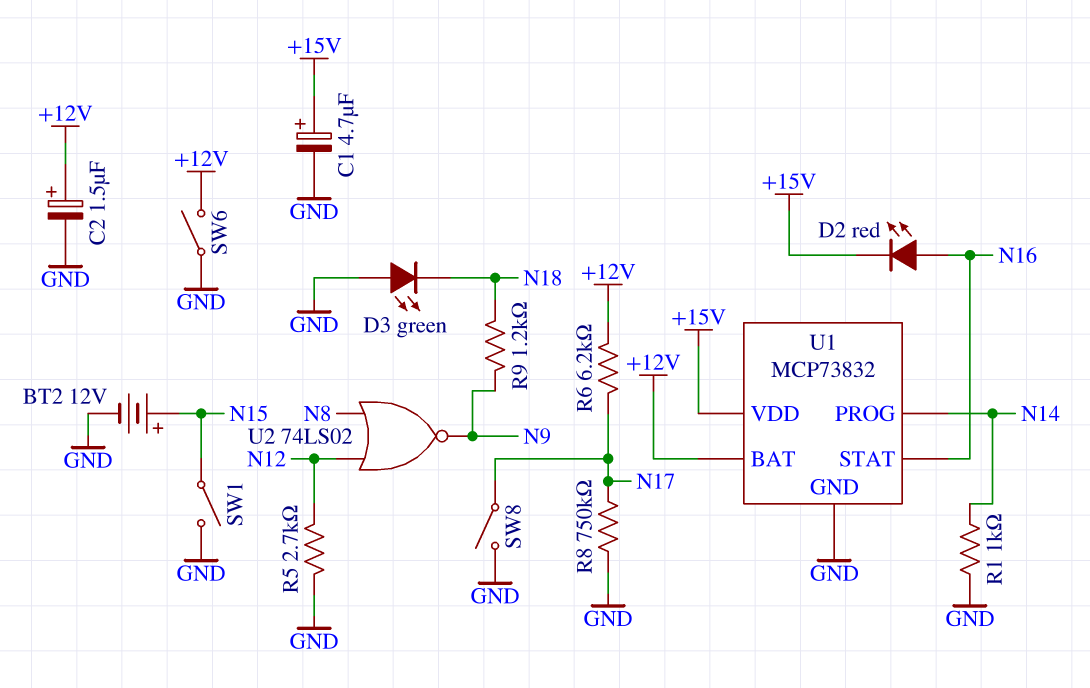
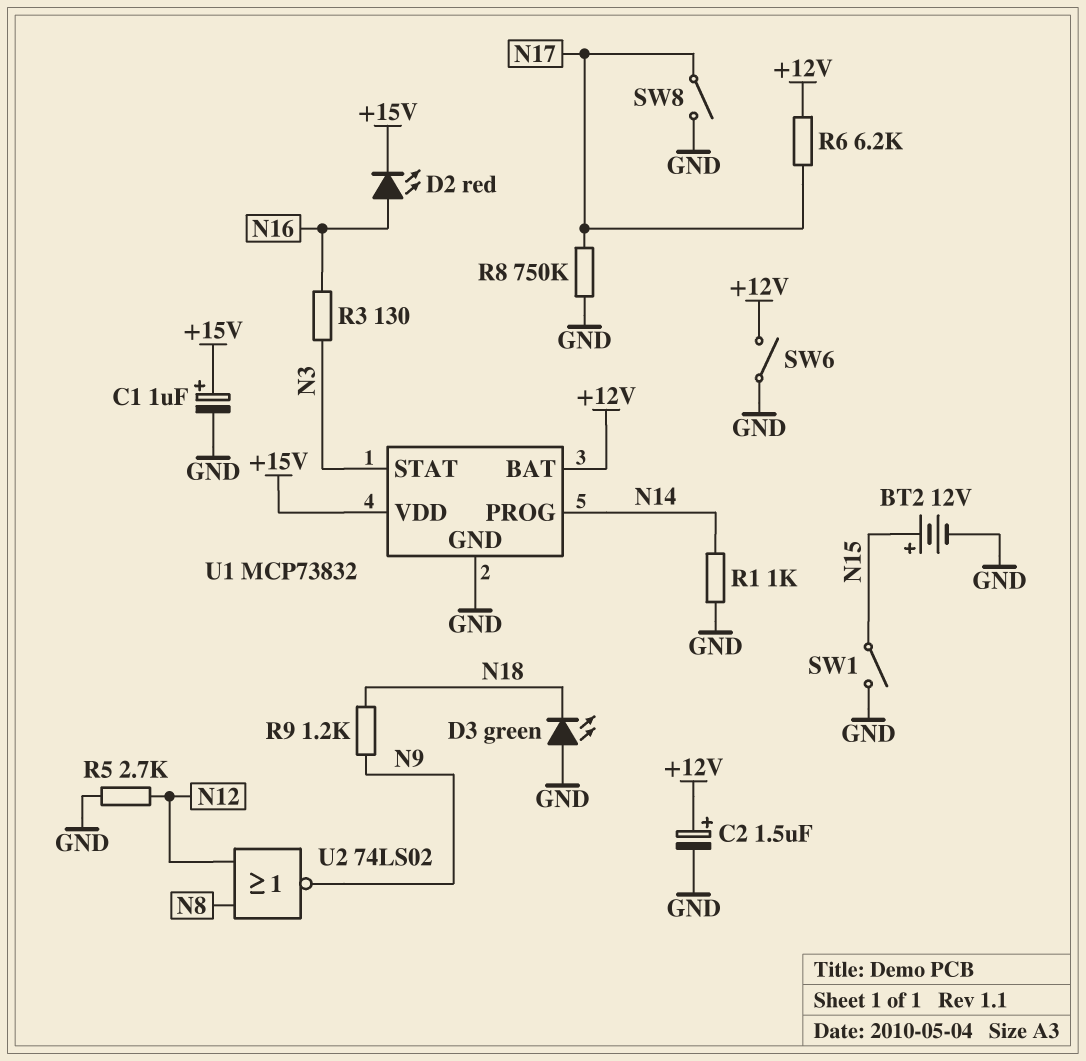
C1: 4.7uF (plus +15V, minus GND) -> 1uF (plus +15V, minus GND)
R3: none -> 130 (N3, N16)
U1 pin STAT: N16 -> N3

